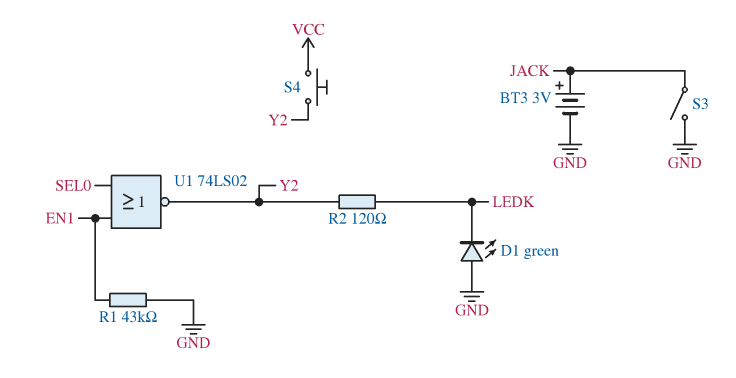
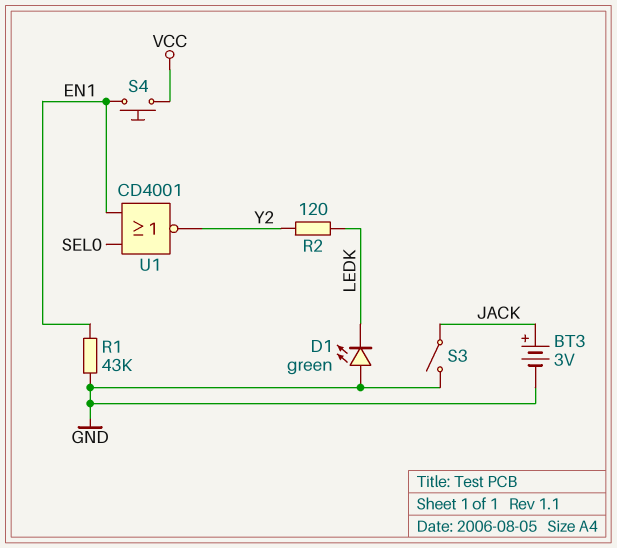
S4: button (VCC, Y2) -> button (EN1, VCC)
U1: NOR 74LS02 (in EN1, in SEL0, out Y2) -> NOR CD4001 (in EN1, in SEL0, out Y2)

